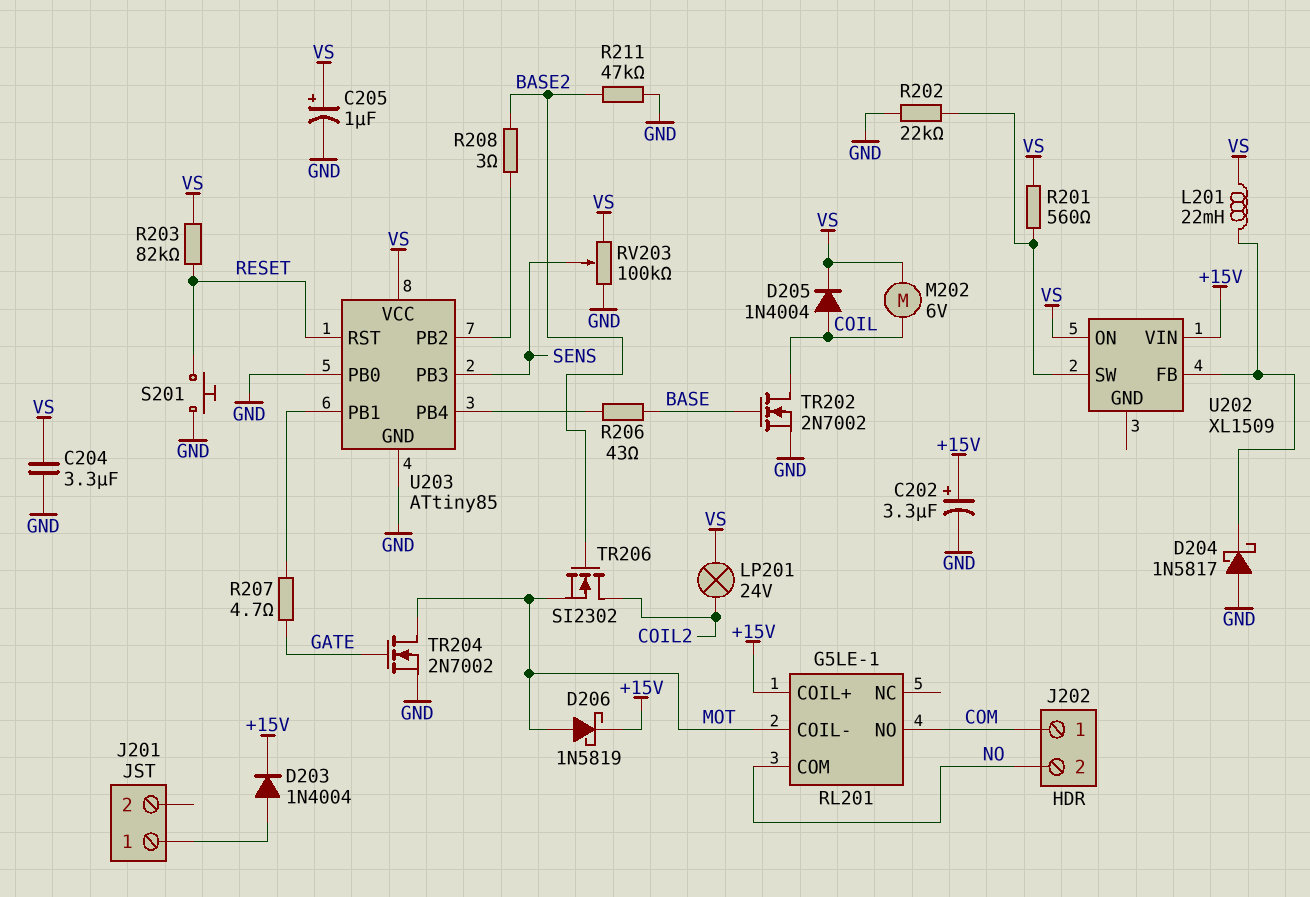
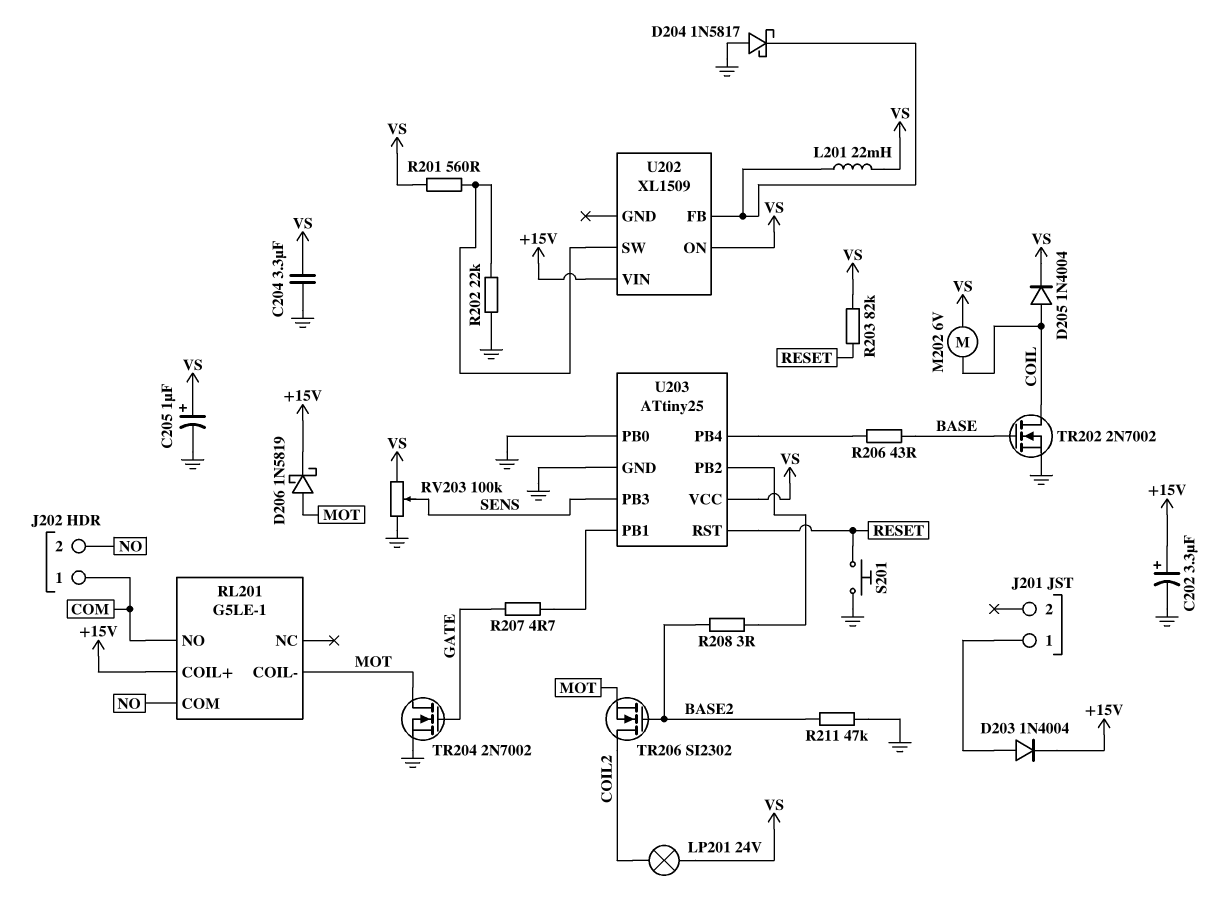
U203: ATtiny85 -> ATtiny25

